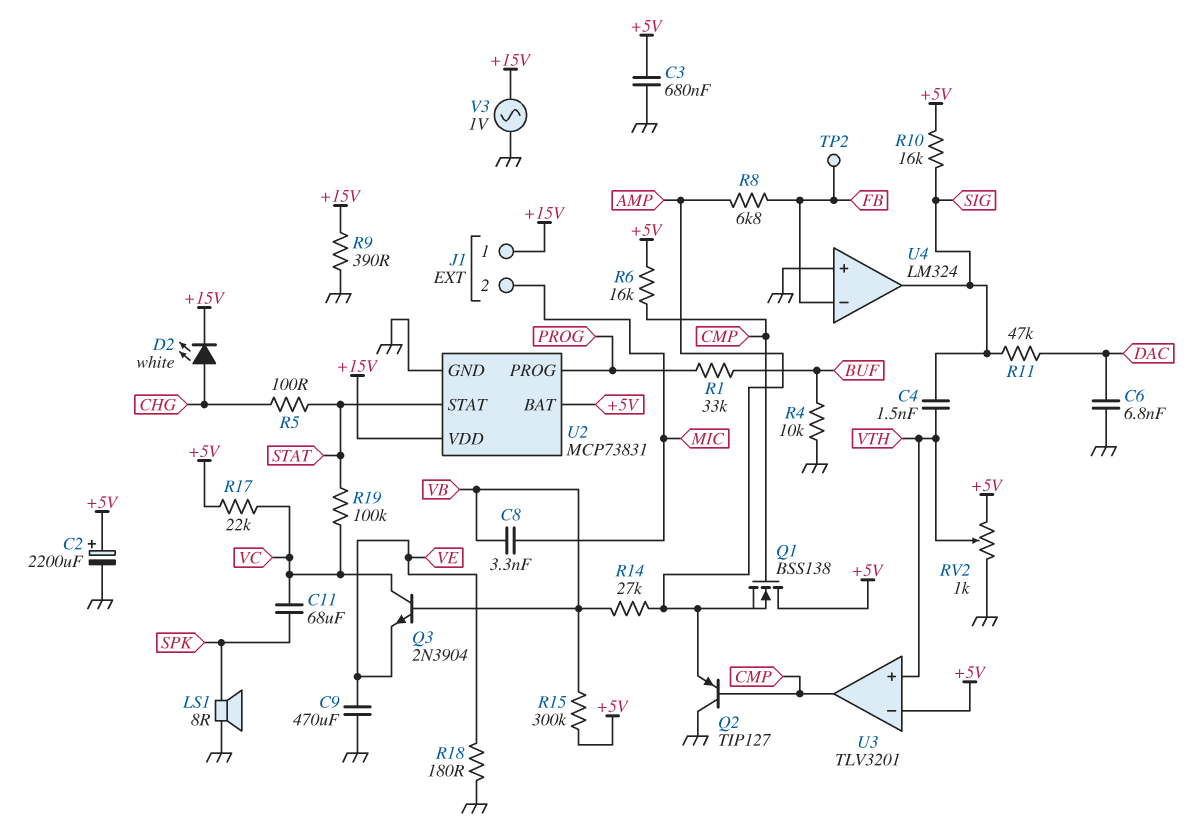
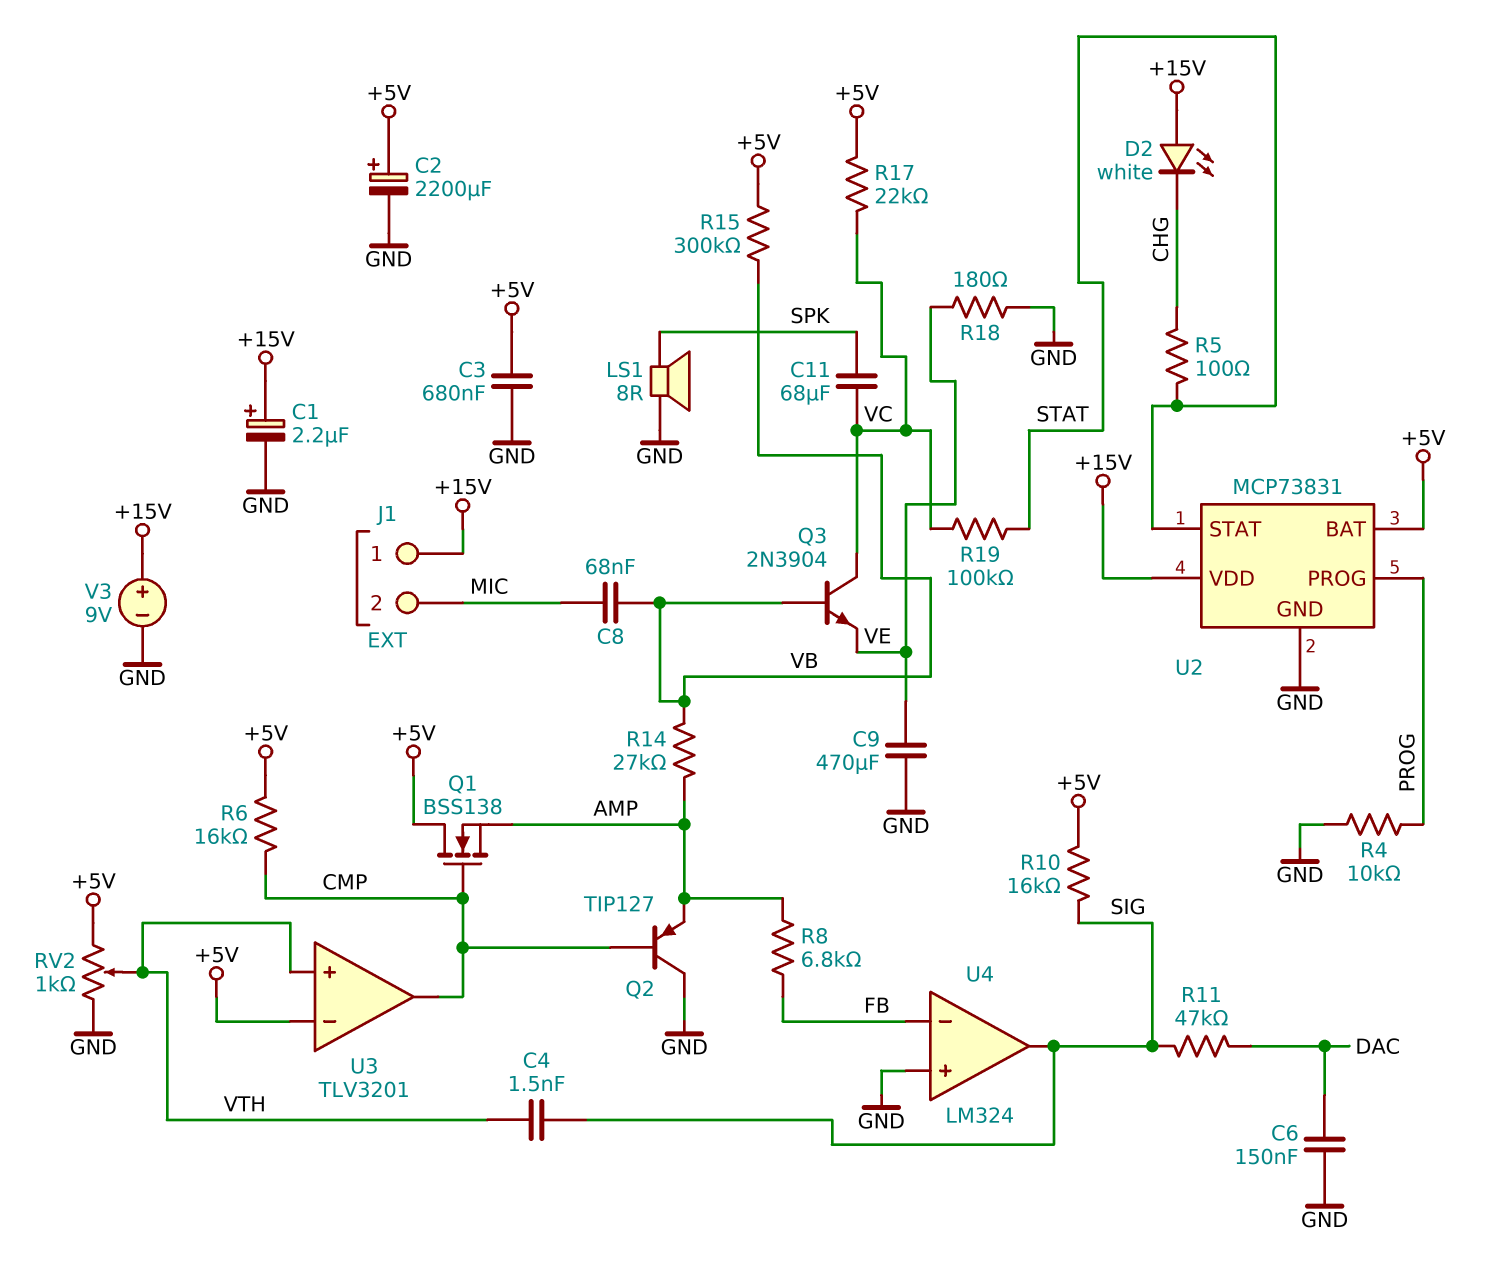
C1: none -> 2.2uF (plus +15V, minus GND)
C6: 6.8nF (DAC, GND) -> 150nF (DAC, GND)
C8: 3.3nF (MIC, VB) -> 68nF (MIC, VB)
D2: LED white (A CHG, K +15V) -> LED white (A +15V, K CHG)
R1: 33k (BUF, PROG) -> none
R4: 10k (BUF, GND) -> 10k (GND, PROG)
R9: 390 (+15V, GND) -> none
TP2: test point (FB) -> none
V3: AC 1V (+15V, GND) -> 9V (plus +15V, minus GND)

